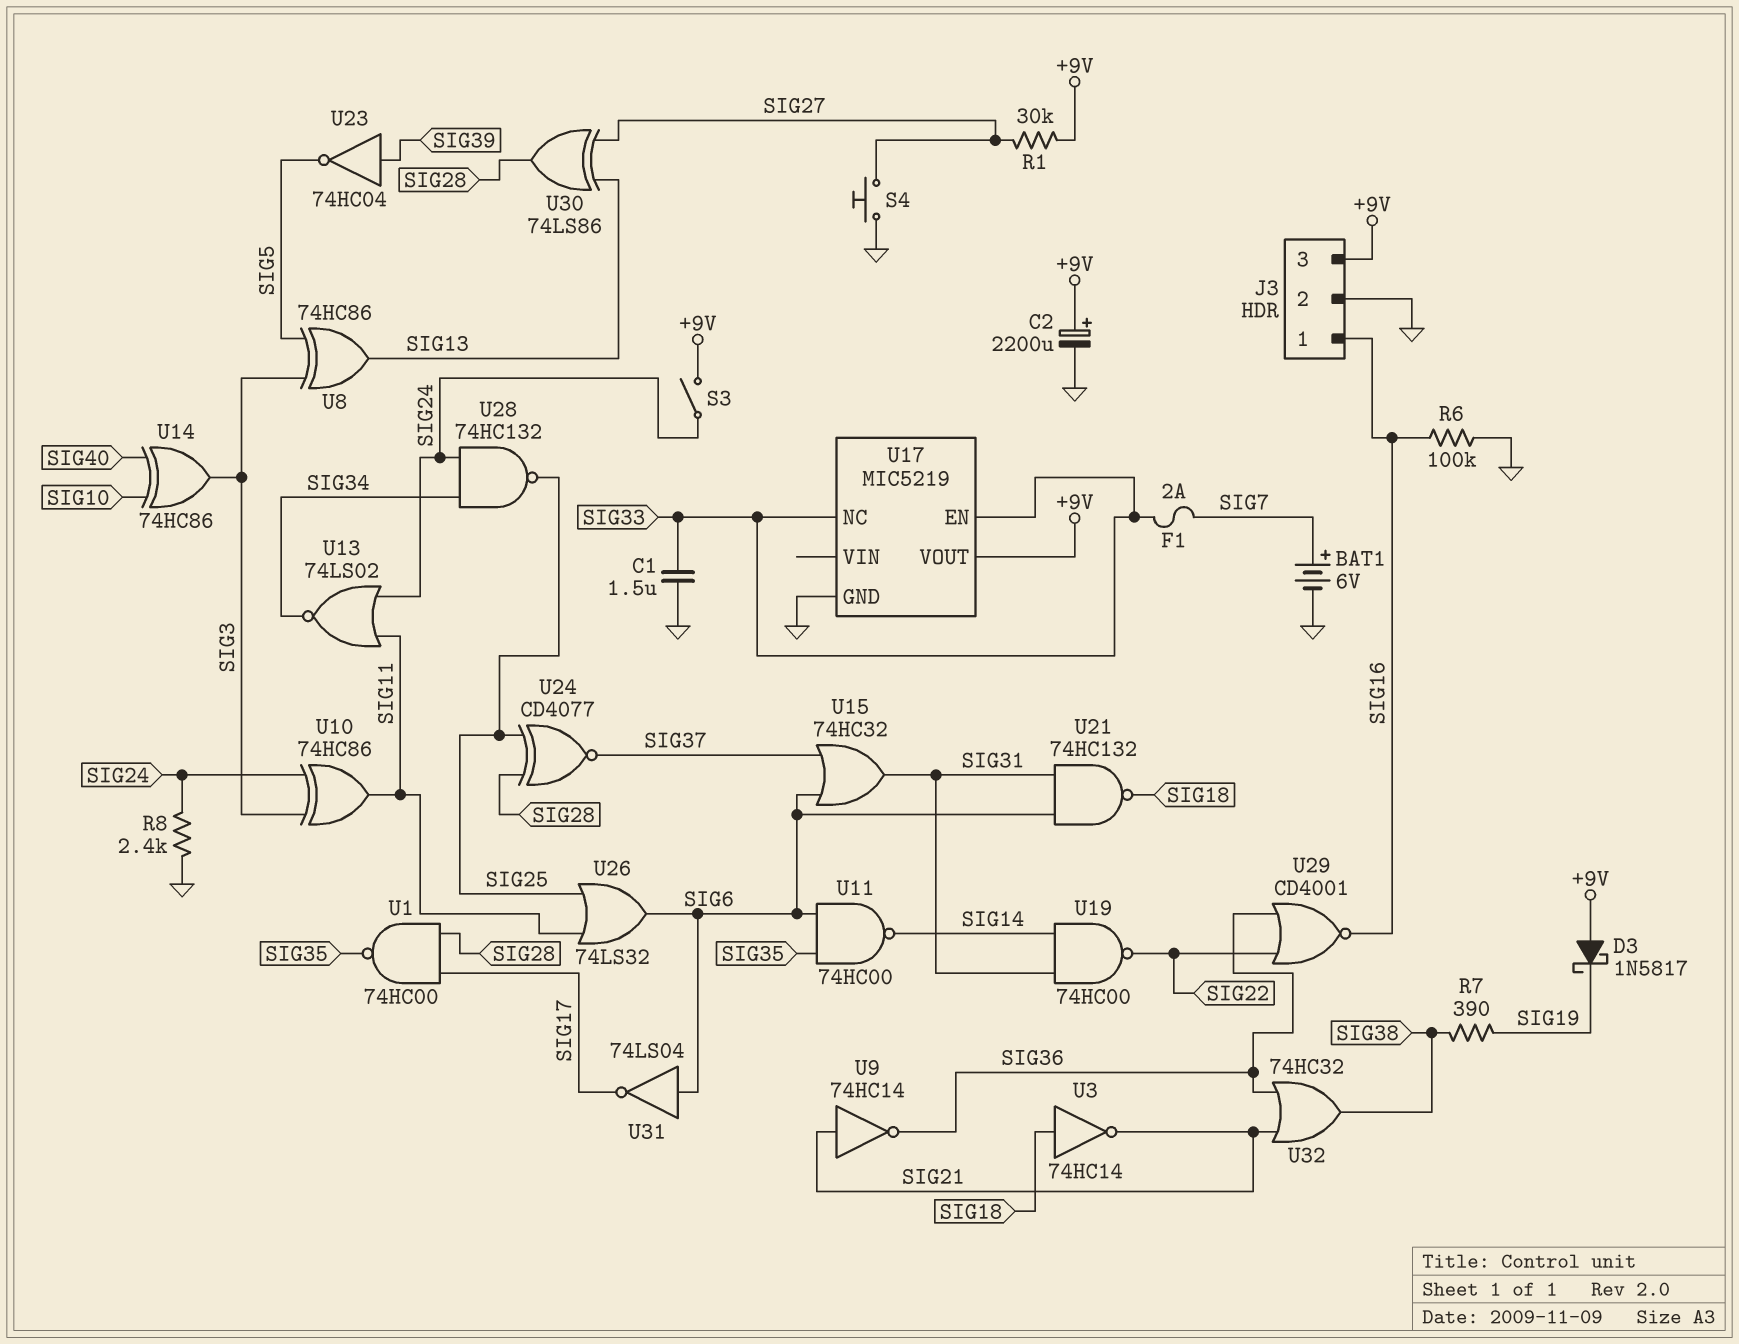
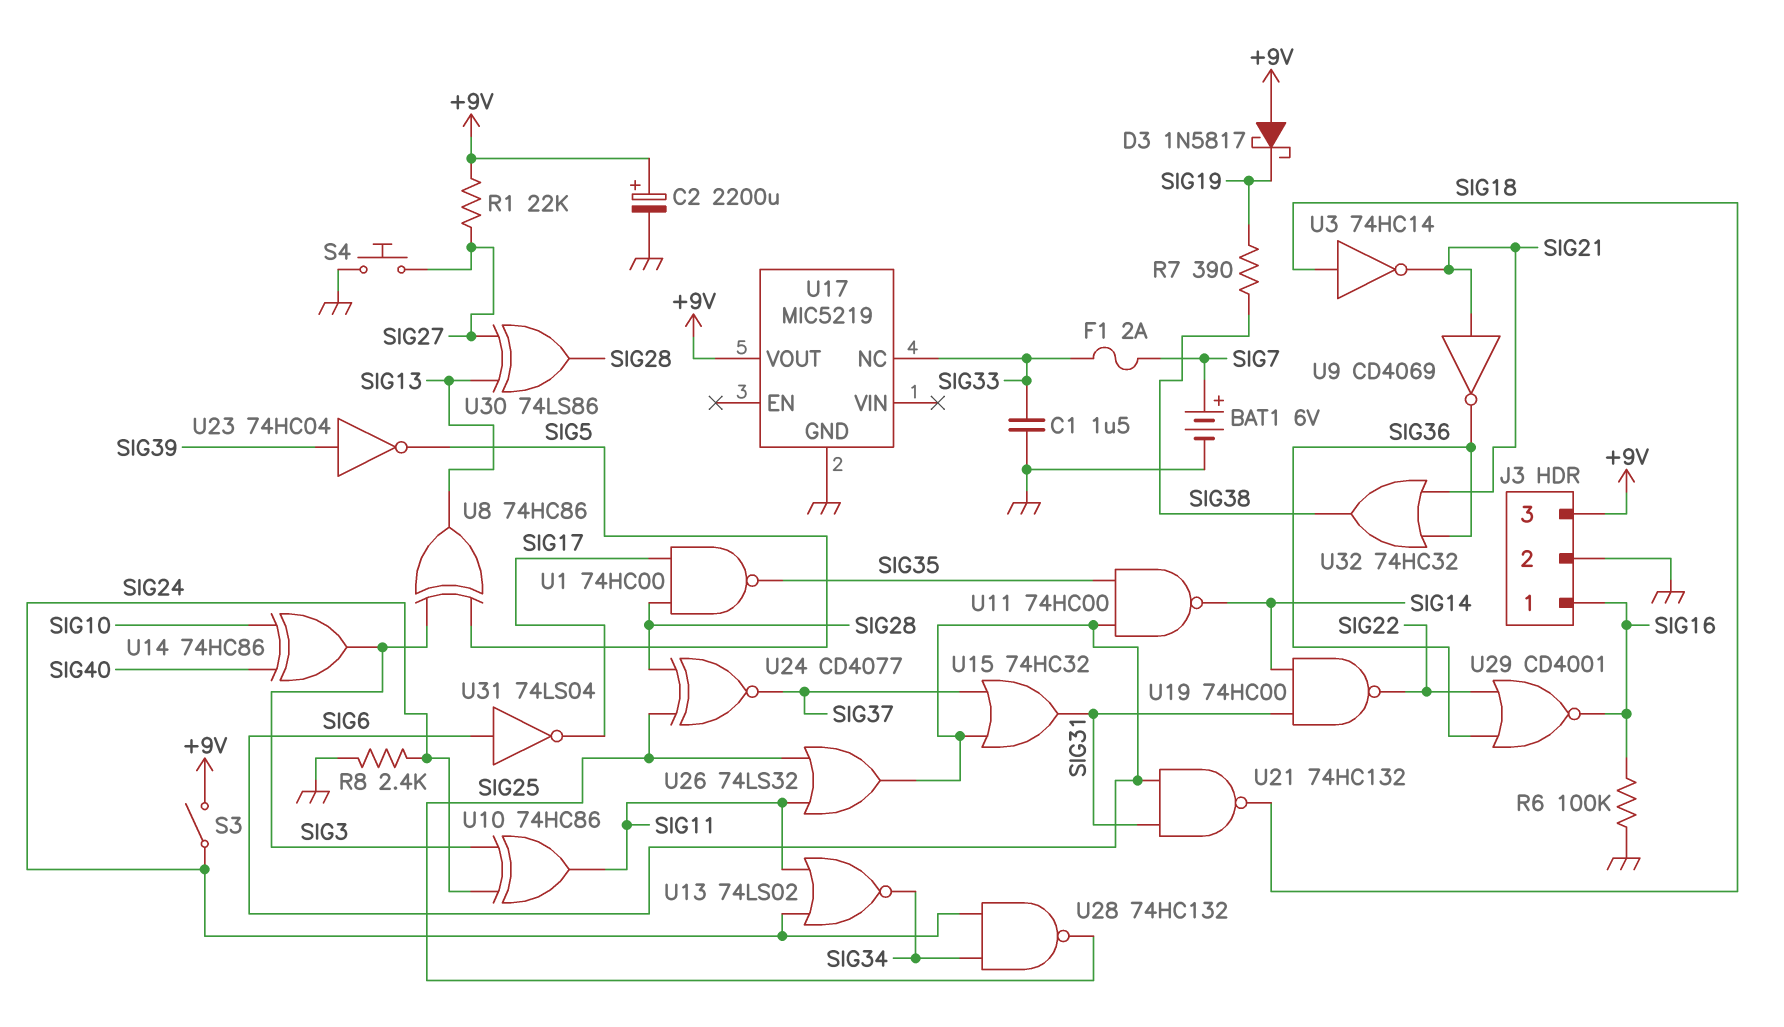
R1: 30k (+9V, SIG27) -> 22k (+9V, SIG27)
U9: NOT 74HC14 (in SIG21, out SIG36) -> NOT CD4069 (in SIG21, out SIG36)
U17 pin EN: SIG33 -> none

